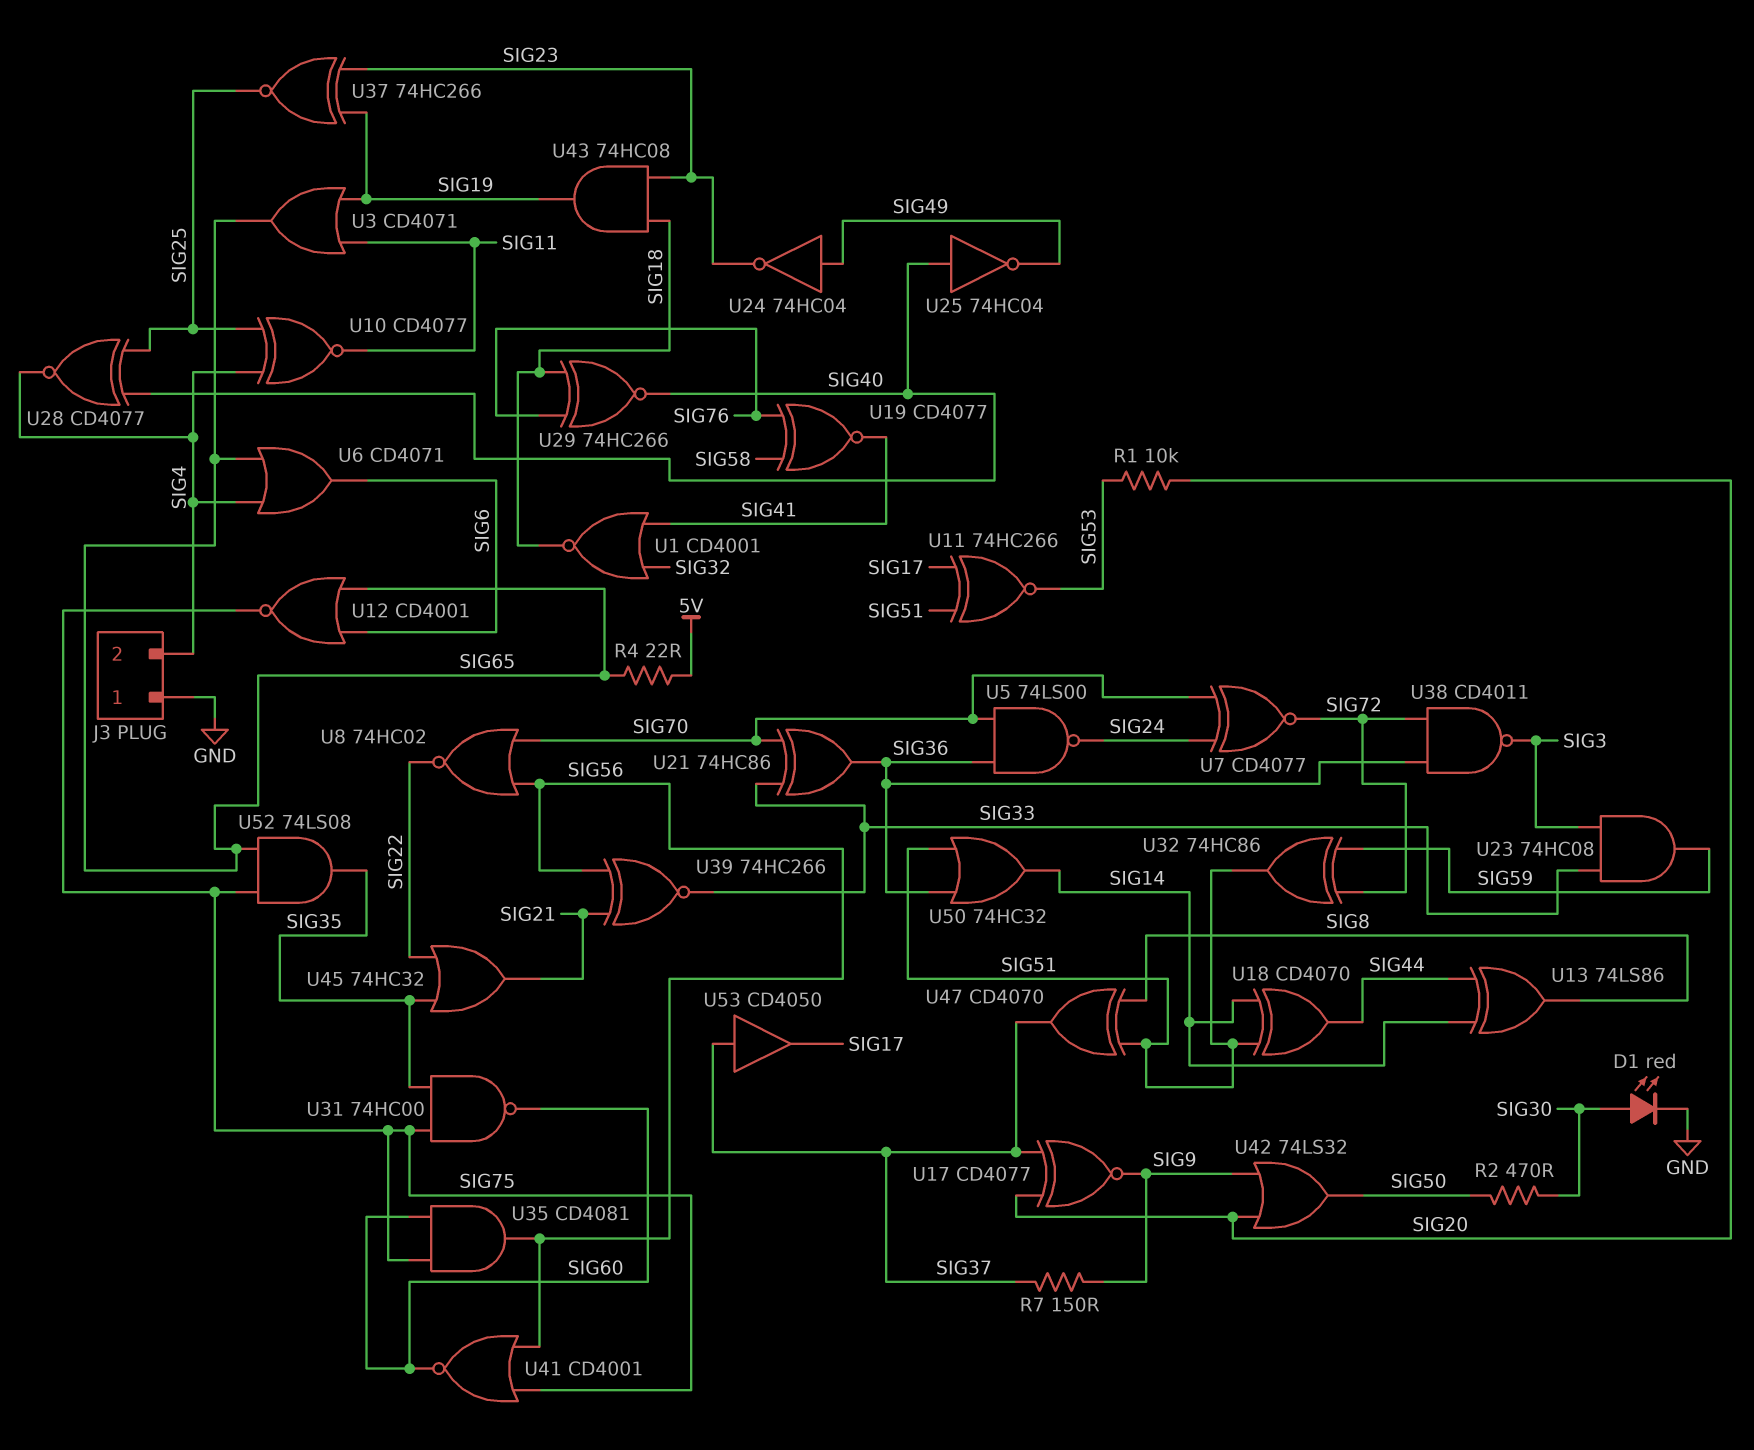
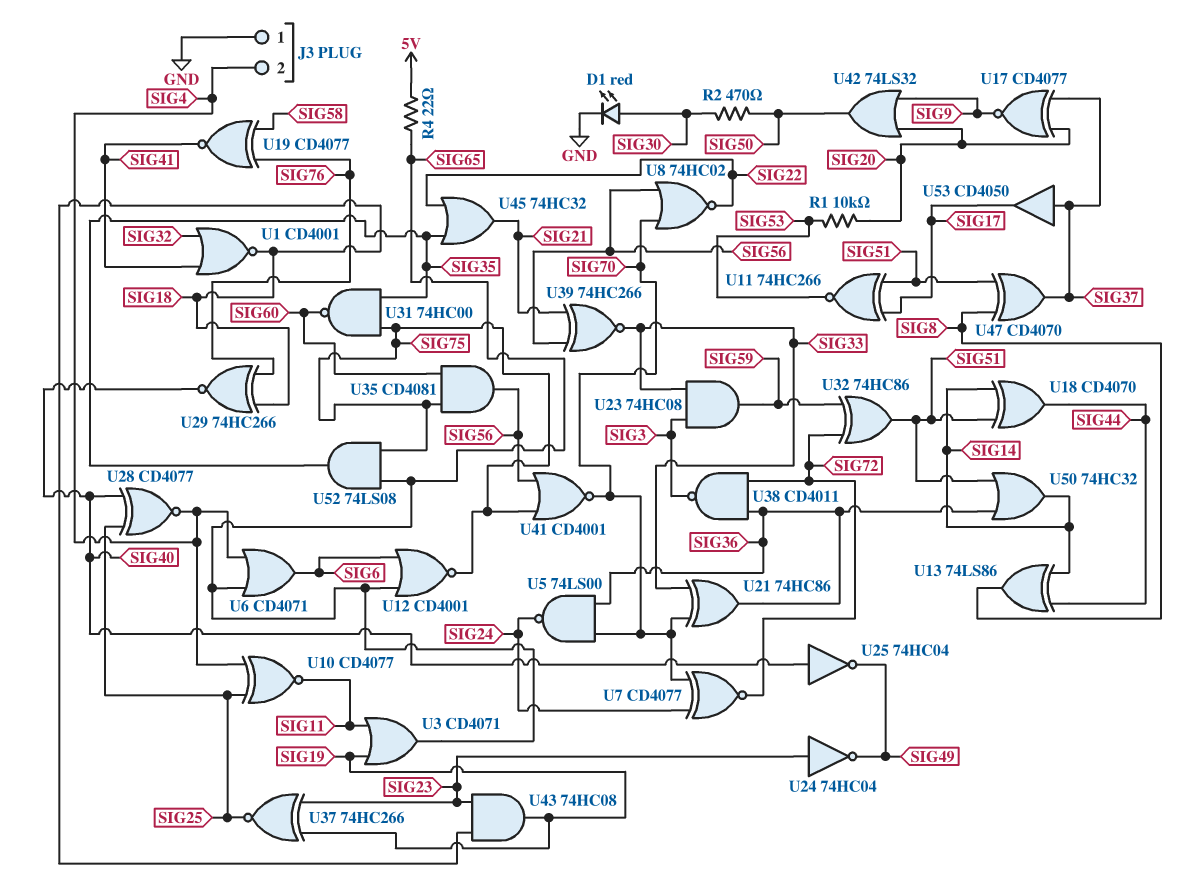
R7: 150 (SIG9, SIG37) -> none
U24: NOT 74HC04 (in SIG49, out SIG23) -> NOT 74HC04 (in SIG23, out SIG49)
U41: NOR CD4001 (in SIG56, in SIG75, out SIG60) -> NOR CD4001 (in SIG56, in SIG75, out SIG70)

